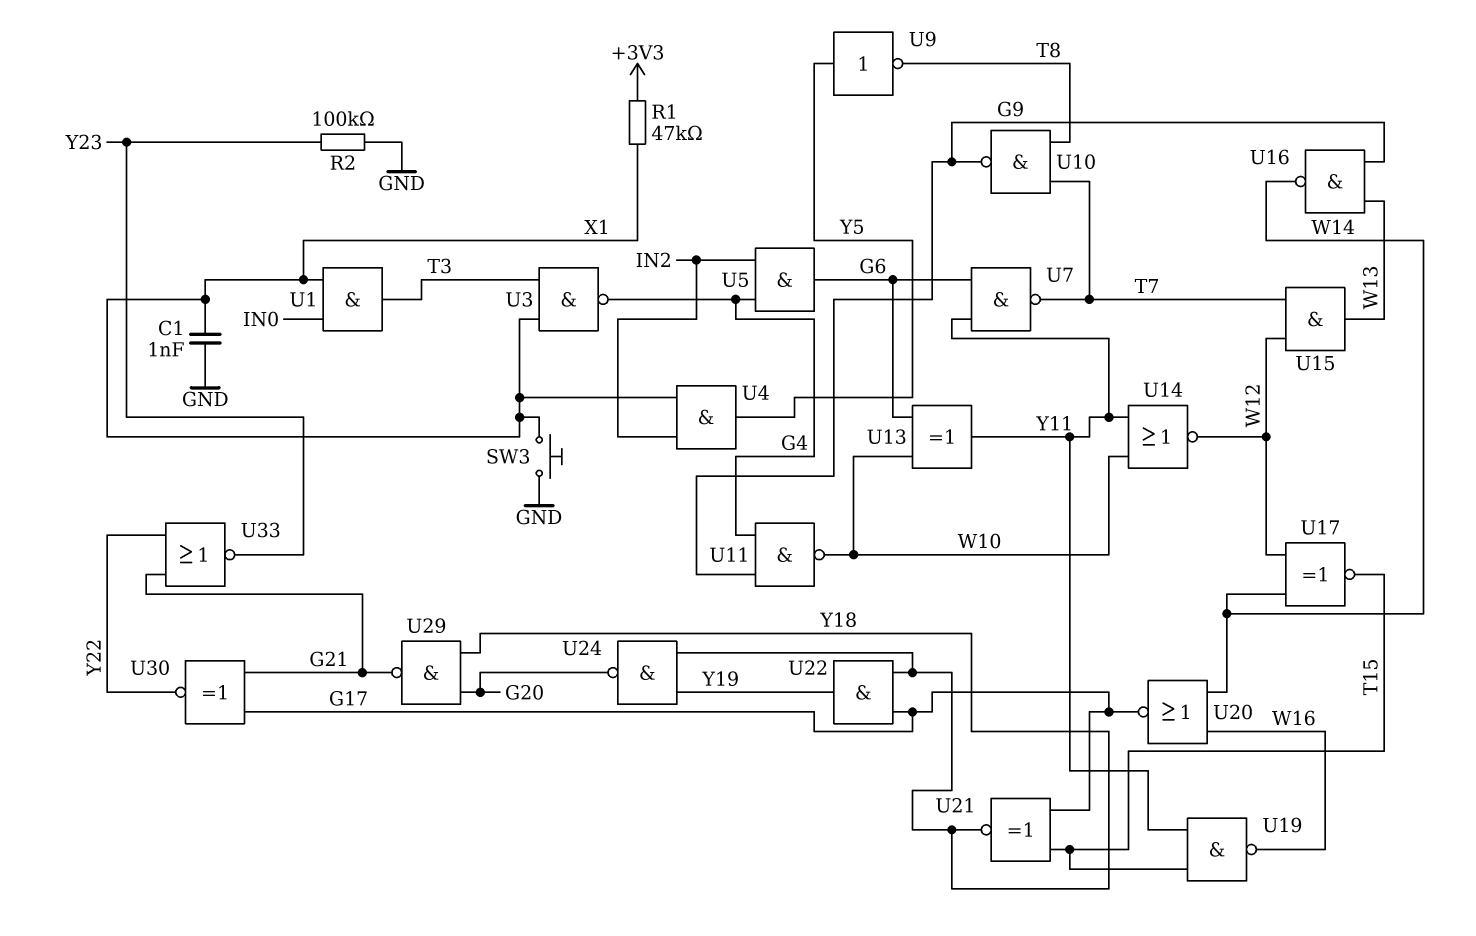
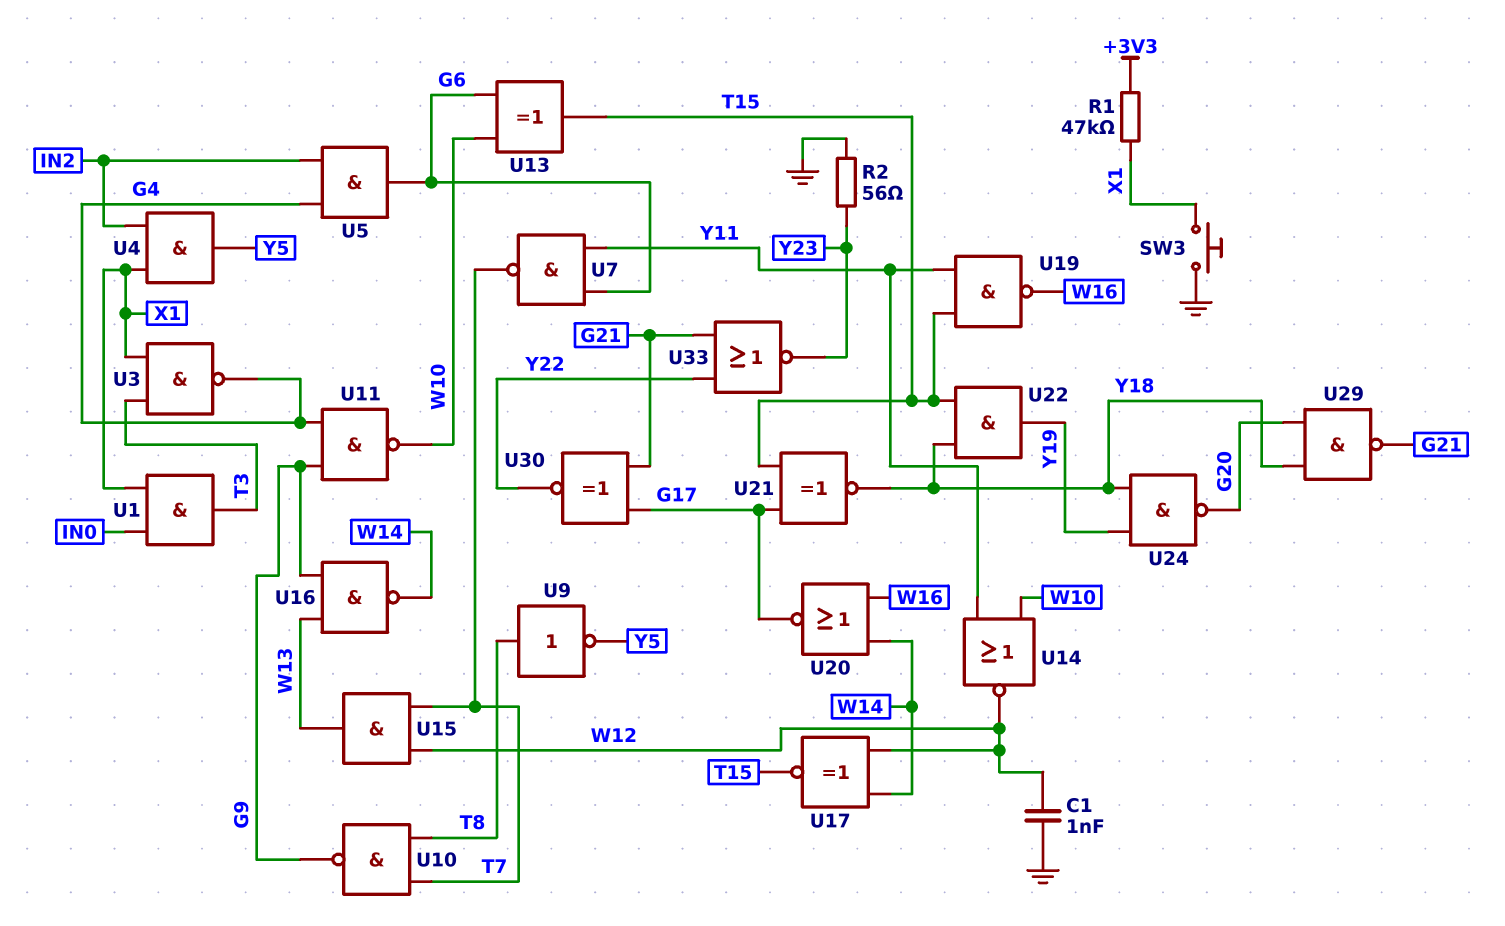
C1: 1nF (GND, X1) -> 1nF (GND, W12)
R2: 100k (GND, Y23) -> 56 (GND, Y23)
U9: NOT (in Y5, out T8) -> NOT (in T8, out Y5)
U13: XOR (in G6, in W10, out Y11) -> XOR (in G6, in W10, out T15)
U22: AND (in G17, in Y18, out Y19) -> AND (in T15, in Y18, out Y19)

